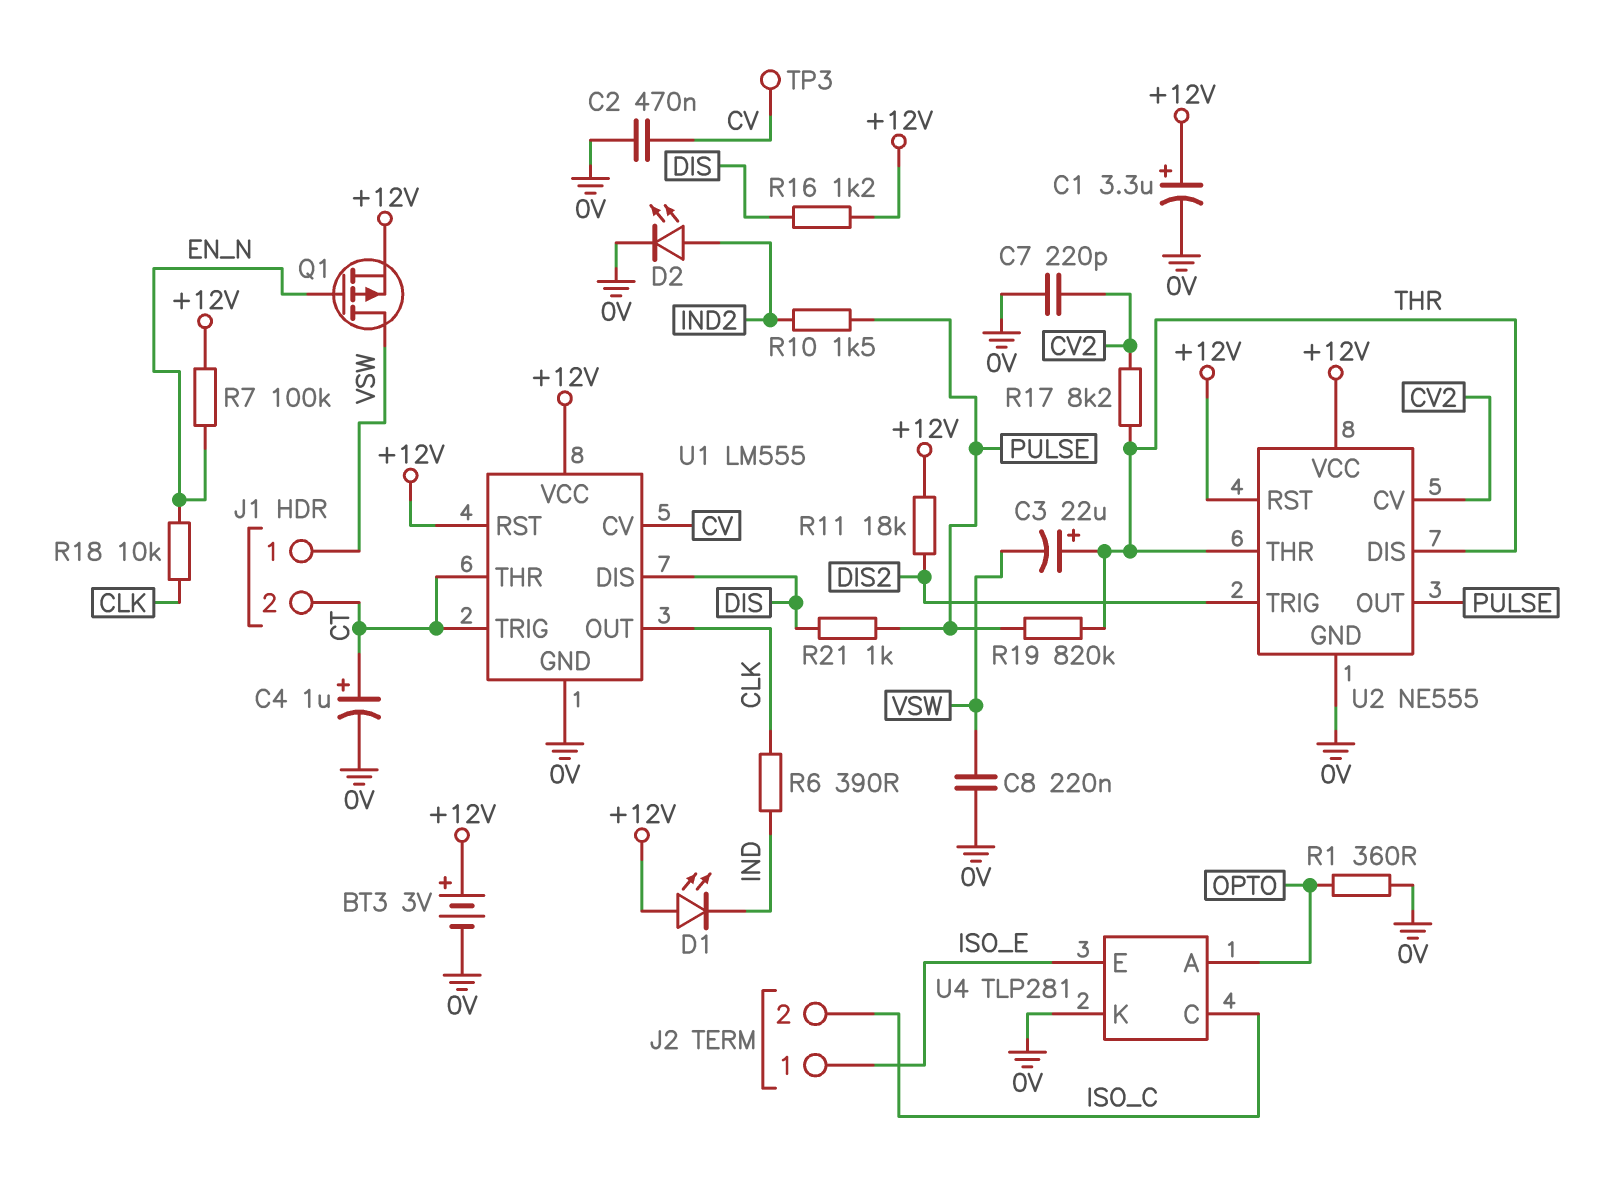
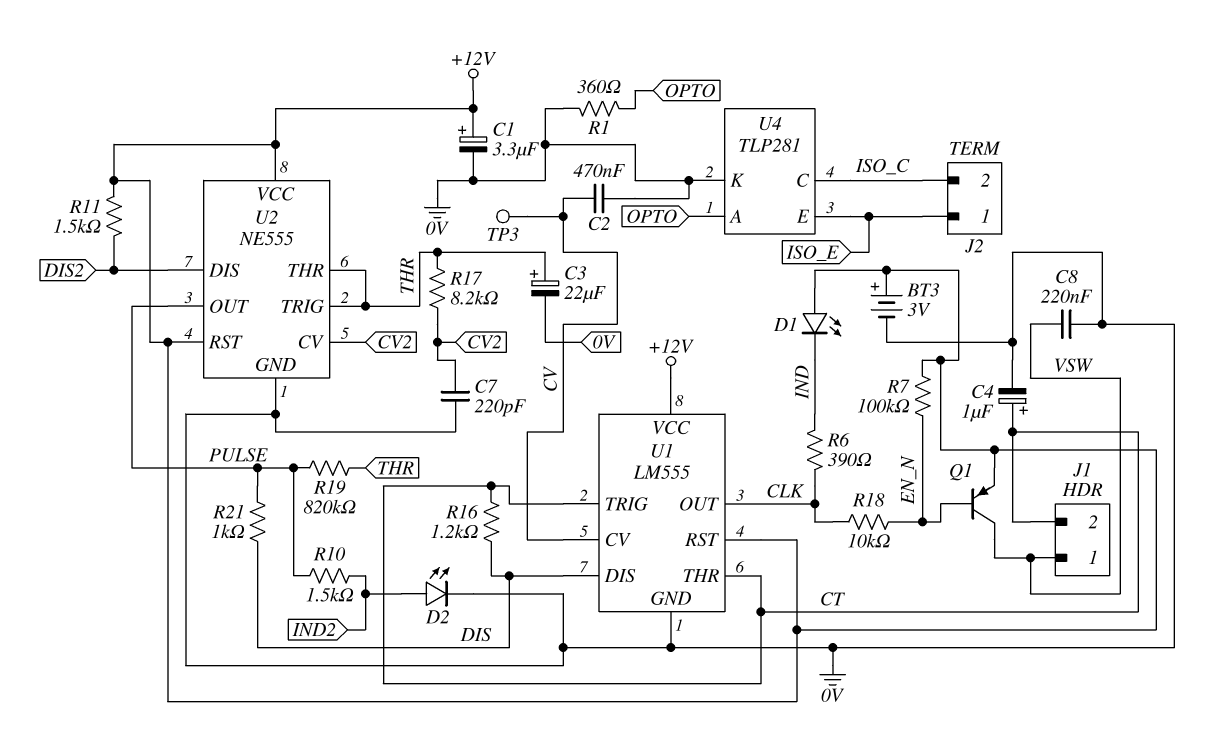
C3: 22uF (plus THR, minus VSW) -> 22uF (plus THR, minus 0V)
Q1: PMOS (G EN_N, D VSW, S +12V) -> PNP (B EN_N, C VSW, E +12V)
R11: 18k (+12V, DIS2) -> 1.5k (+12V, DIS2)
R16: 1.2k (+12V, DIS) -> 1.2k (CT, DIS)
U2 pin DIS: THR -> DIS2
U2 pin TRIG: DIS2 -> THR

